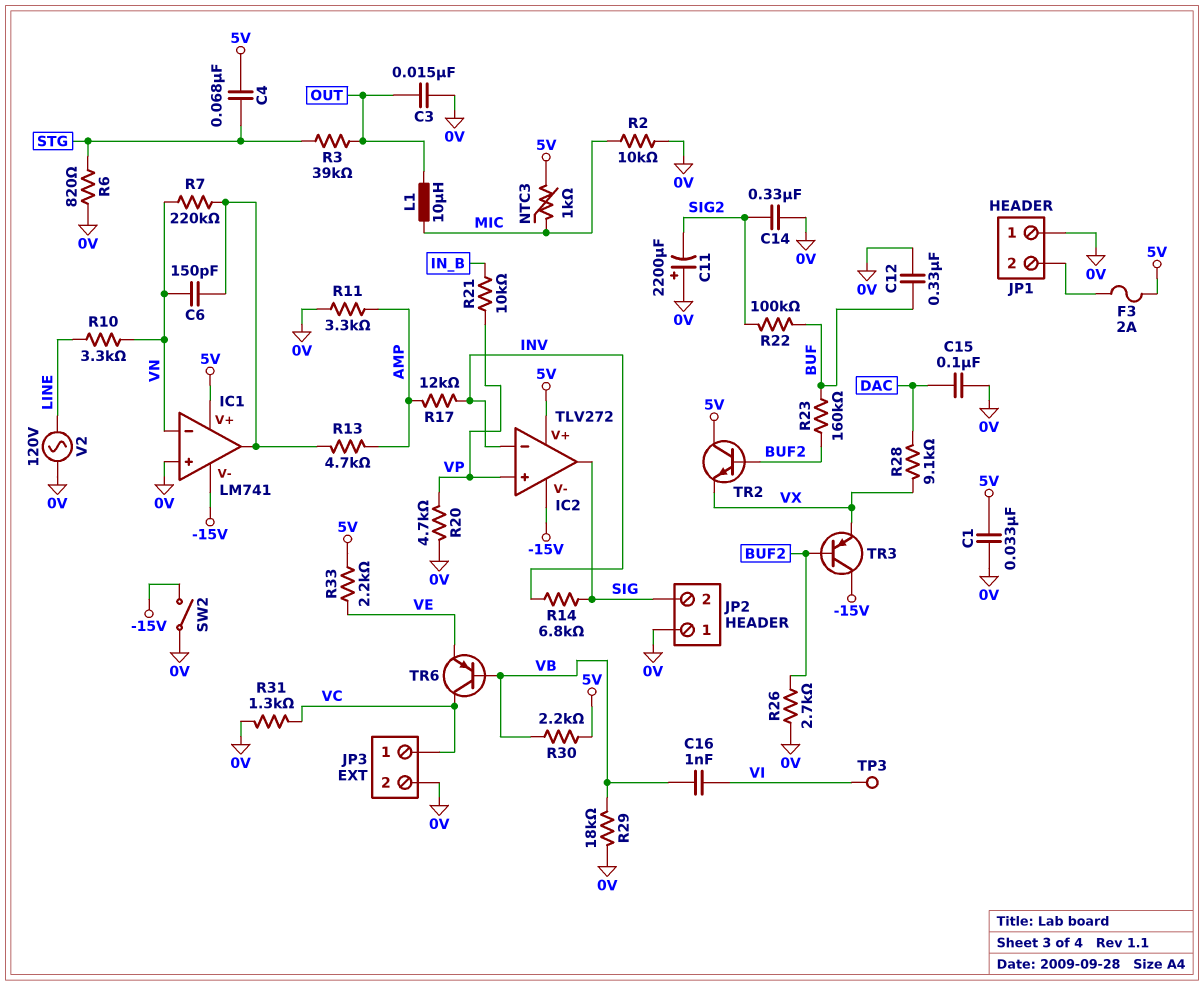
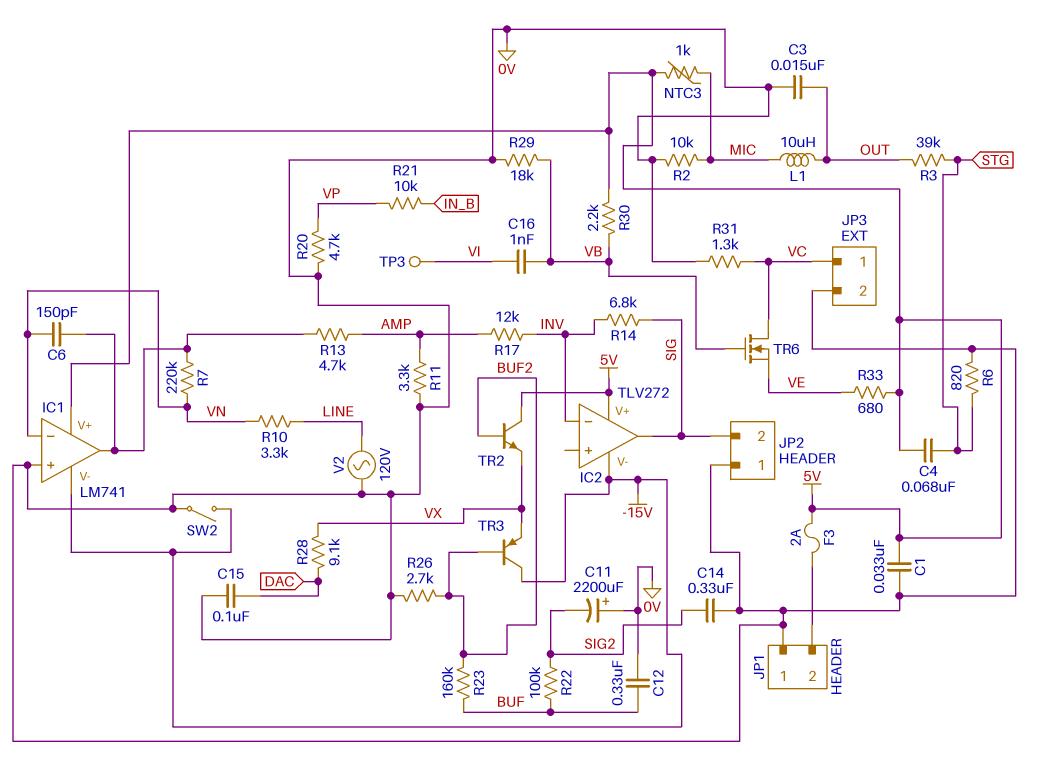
IC2 pin in+: VP -> none
R33: 2.2k (5V, VE) -> 680 (5V, VE)
TR6: PNP (B VB, C VC, E VE) -> NMOS (G VB, D VC, S VE)

